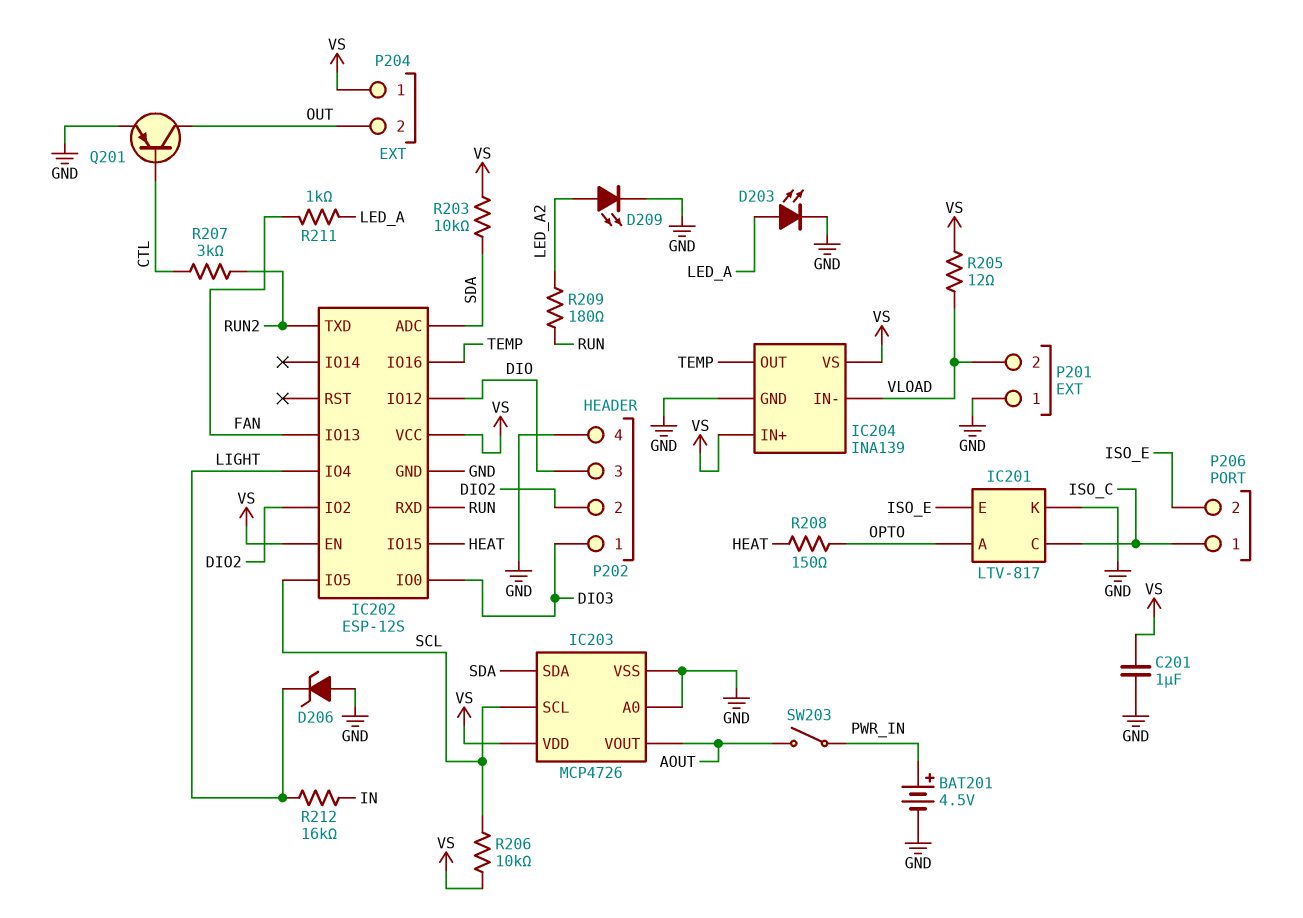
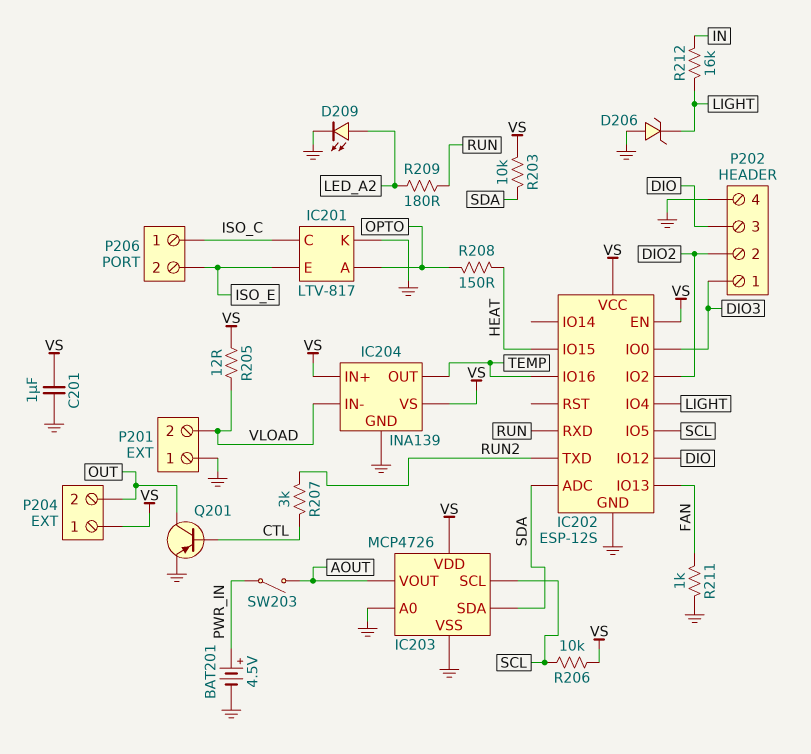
D203: LED (A LED_A, K GND) -> none
R211: 1k (FAN, LED_A) -> 1k (FAN, GND)

